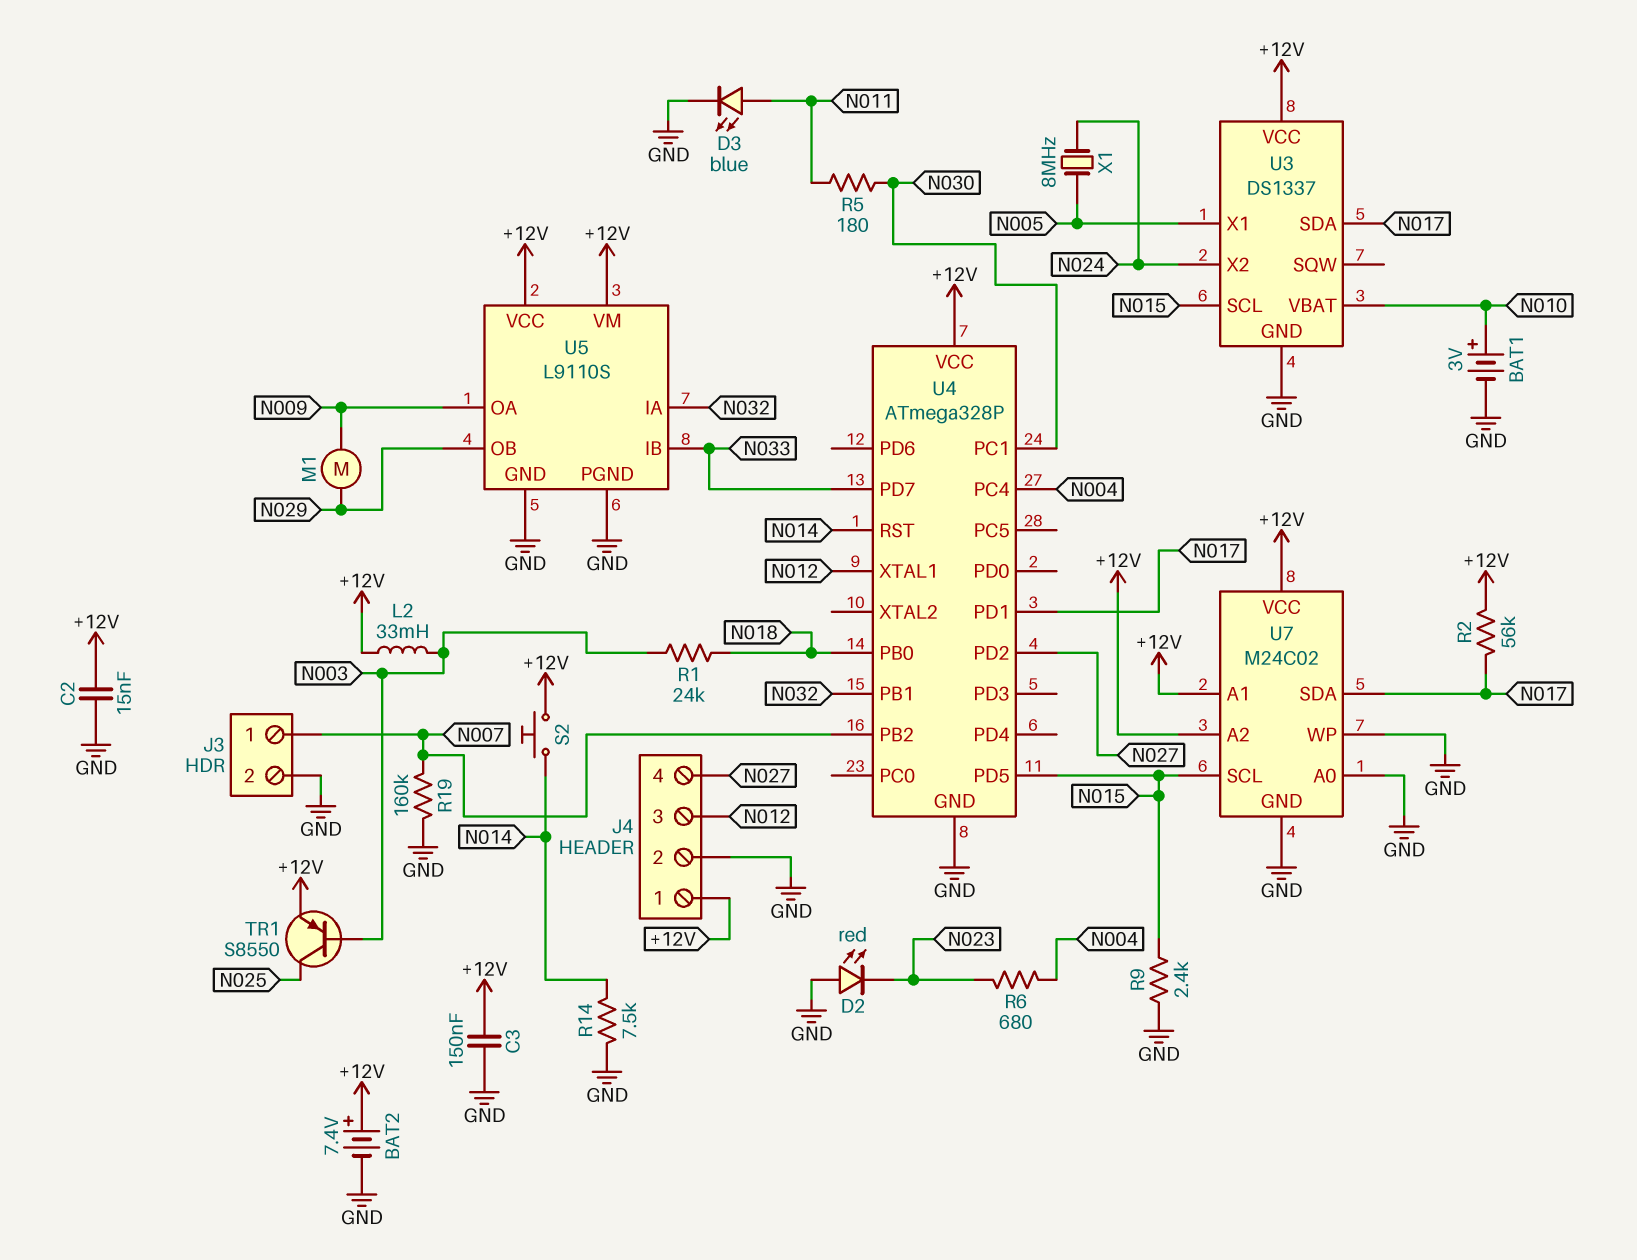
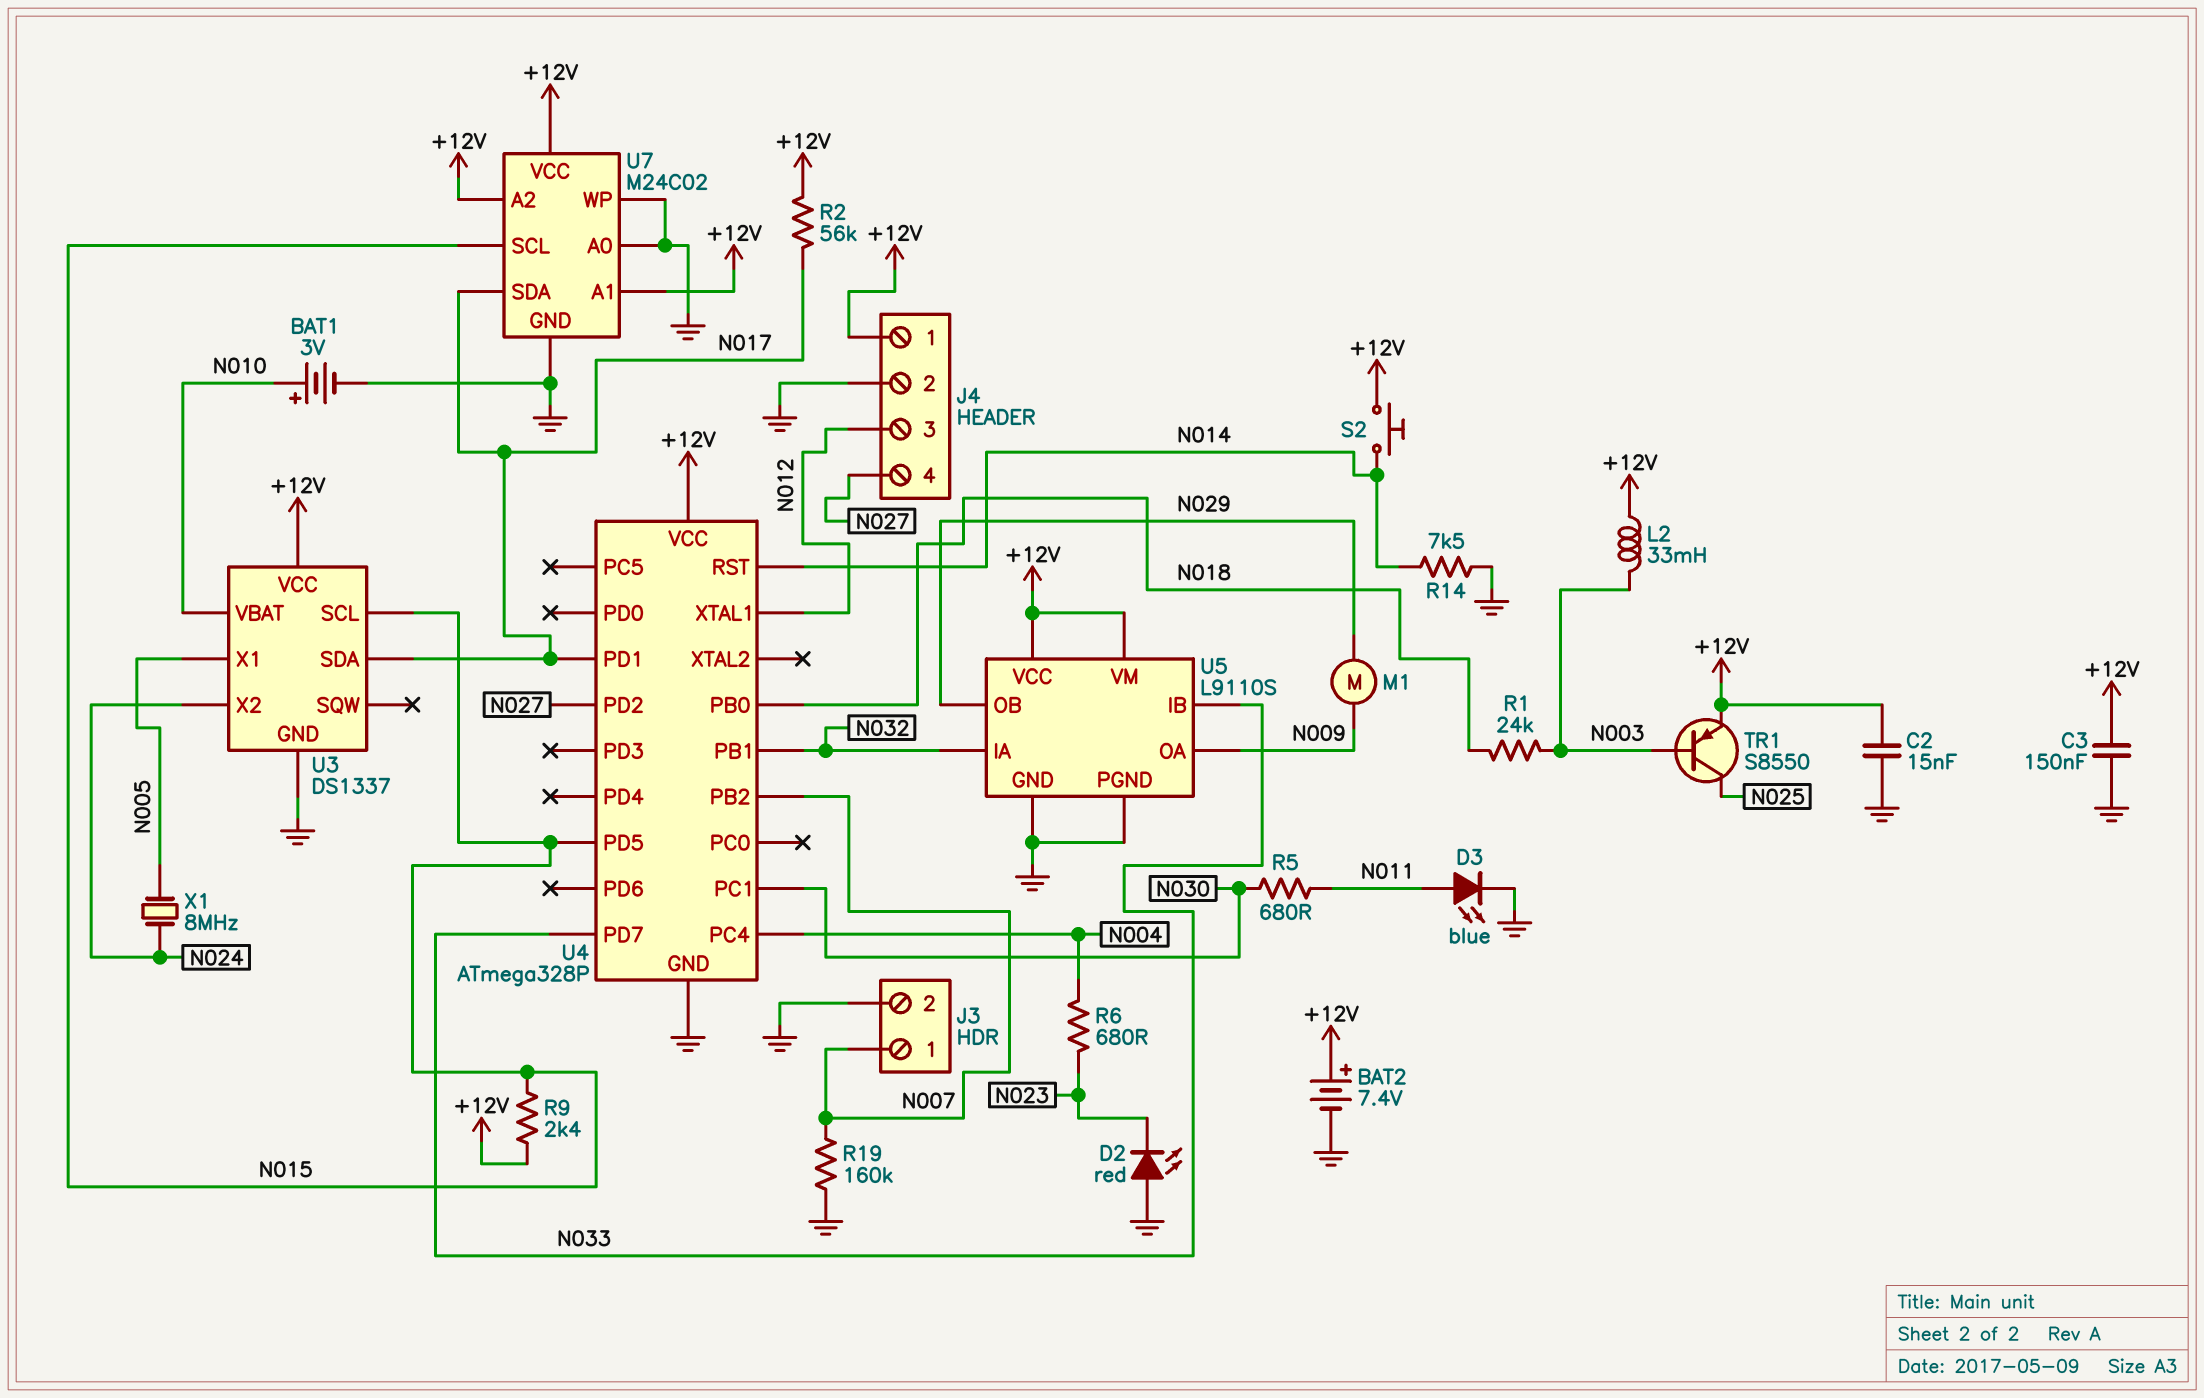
R5: 180 (N011, N030) -> 680 (N011, N030)
R9: 2.4k (GND, N015) -> 2.4k (+12V, N015)

